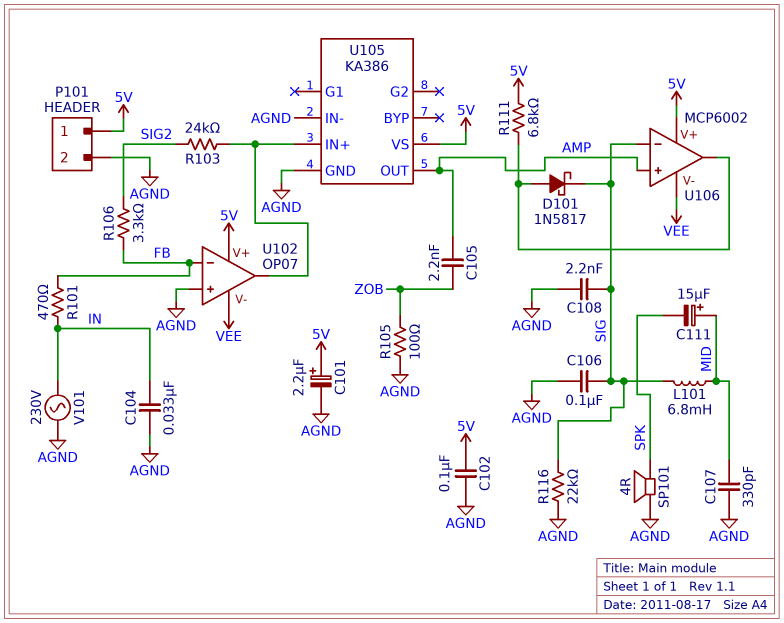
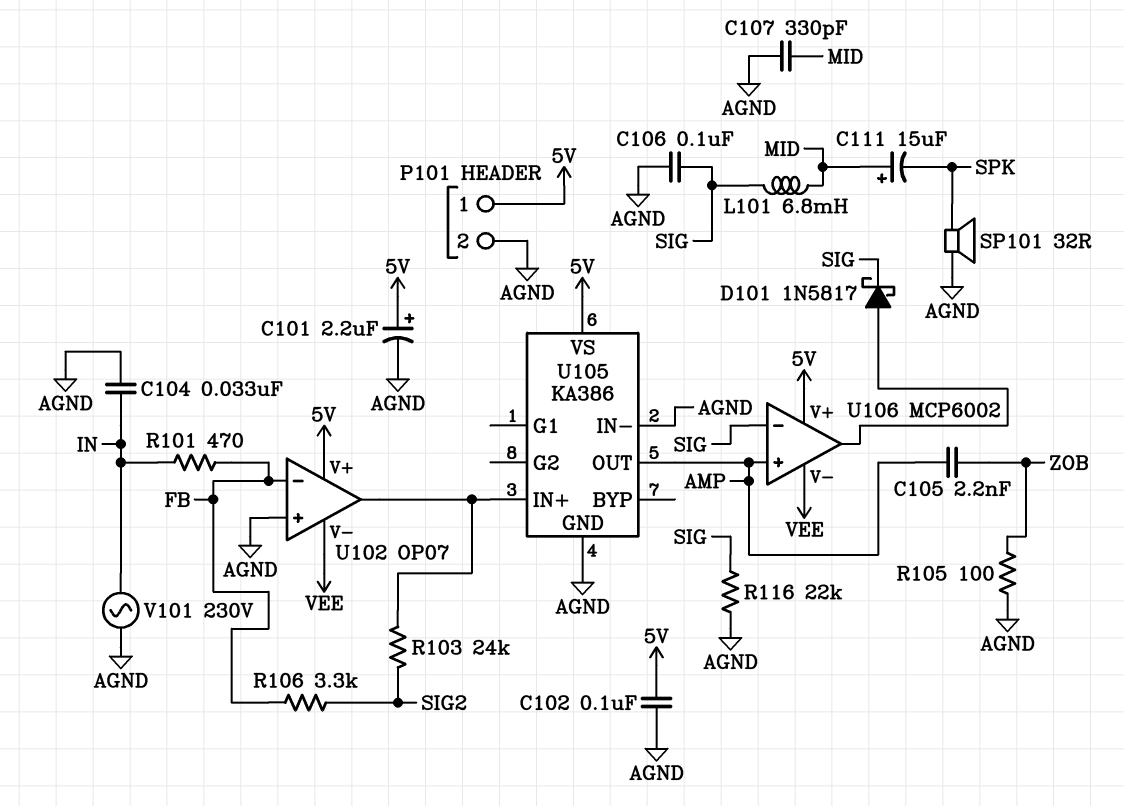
C108: 2.2nF (AGND, SIG) -> none
R111: 6.8k (5V, U106/out) -> none
SP101: speaker 4R (AGND, SPK) -> speaker 32R (AGND, SPK)

